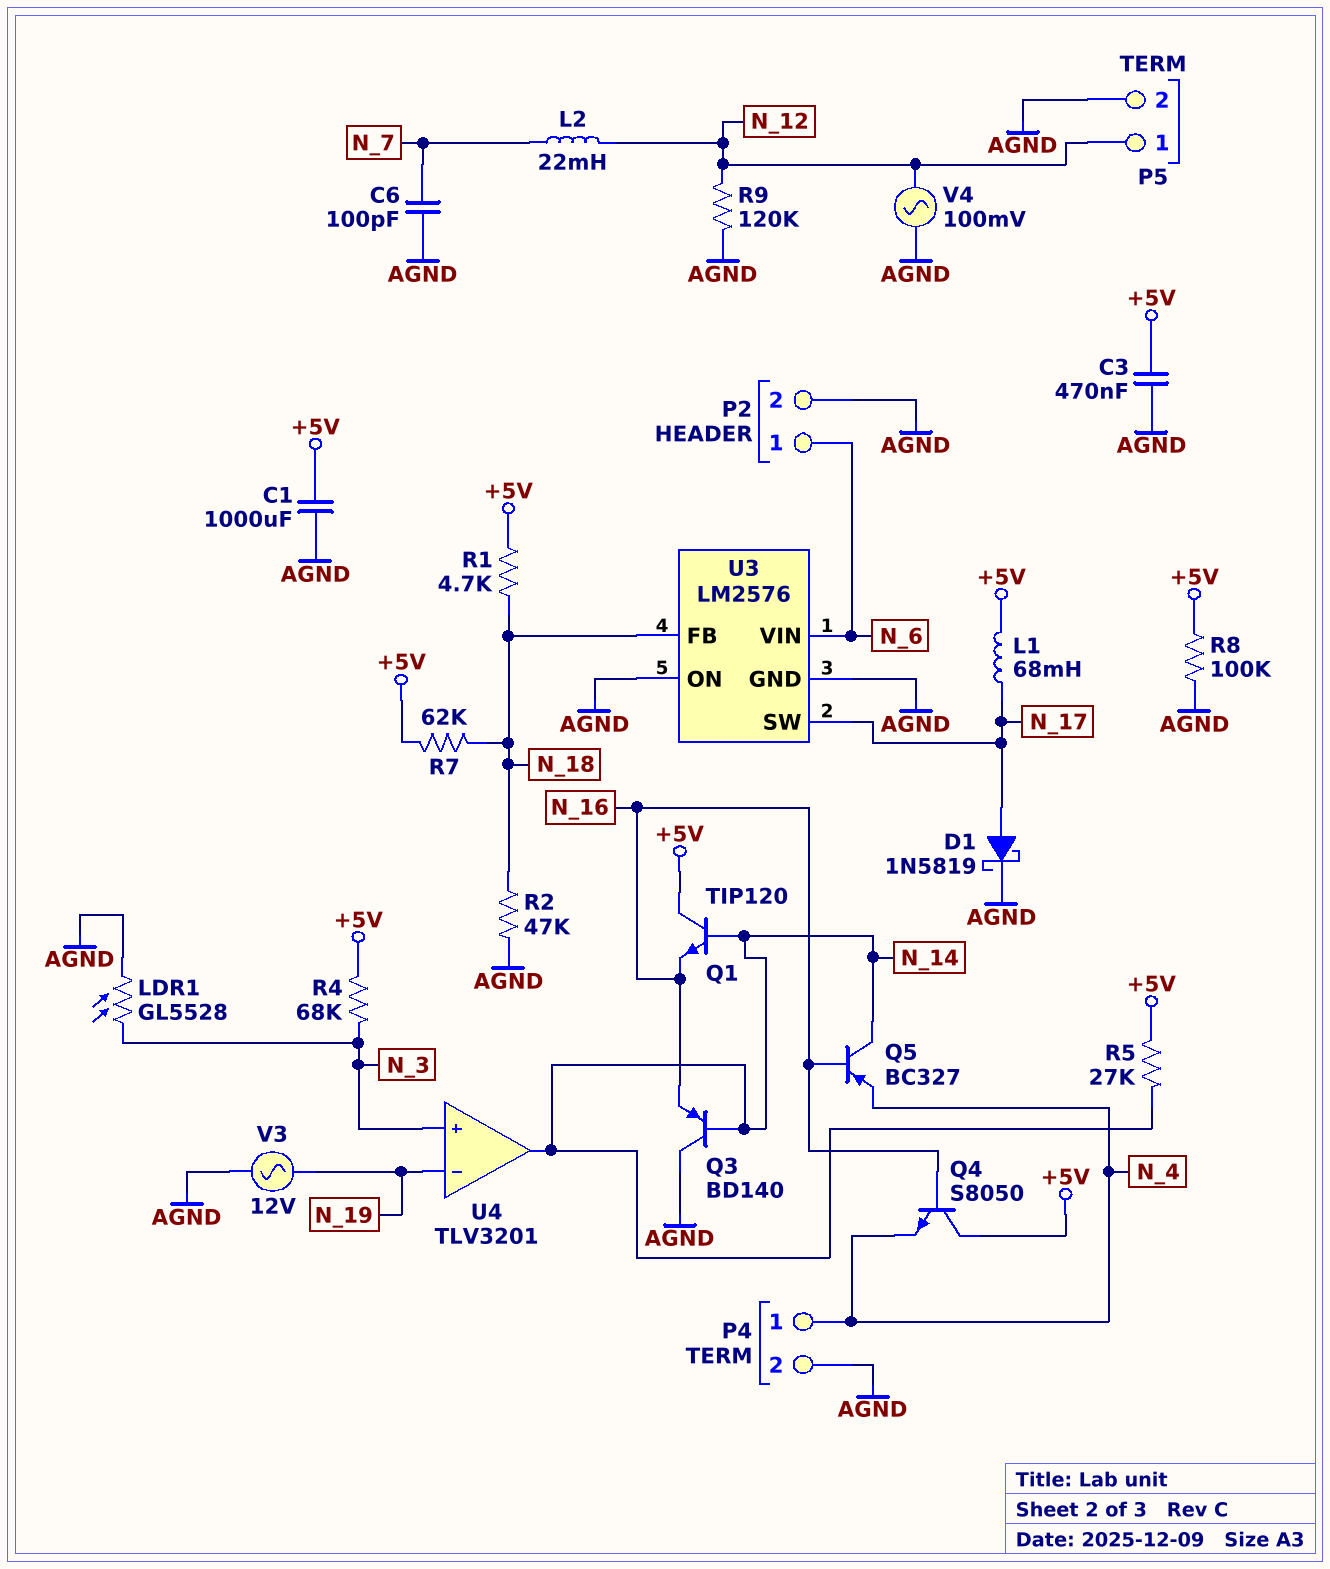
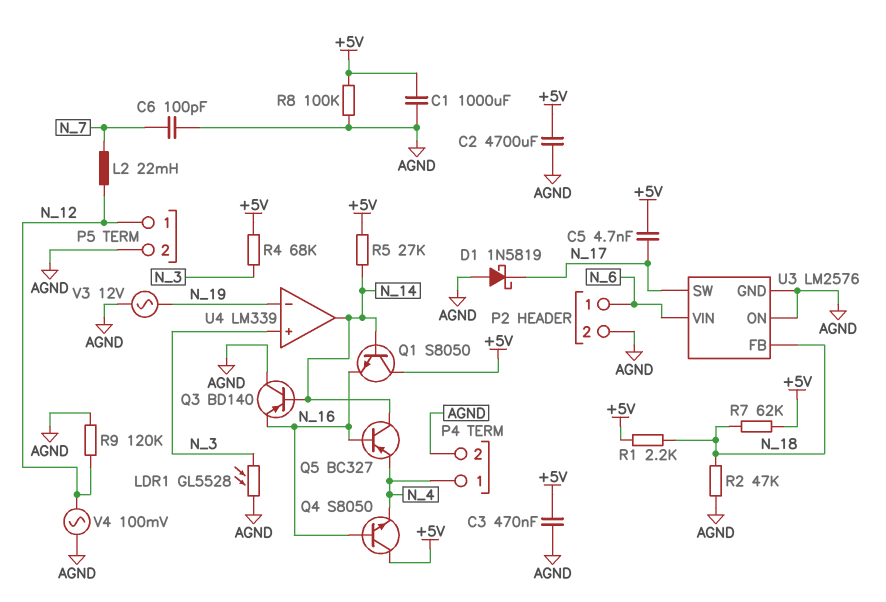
C2: none -> 4700uF (+5V, AGND)
C5: none -> 4.7nF (+5V, N_17)
D1: schottky 1N5819 (A N_17, K AGND) -> schottky 1N5819 (A AGND, K N_17)
L1: 68mH (+5V, N_17) -> none
Q1: NPN TIP120 (B N_14, C +5V, E N_16) -> NPN S8050 (B N_14, C +5V, E N_16)
R1: 4.7k (+5V, N_18) -> 2.2k (+5V, N_18)
U4: TLV3201 -> LM339

